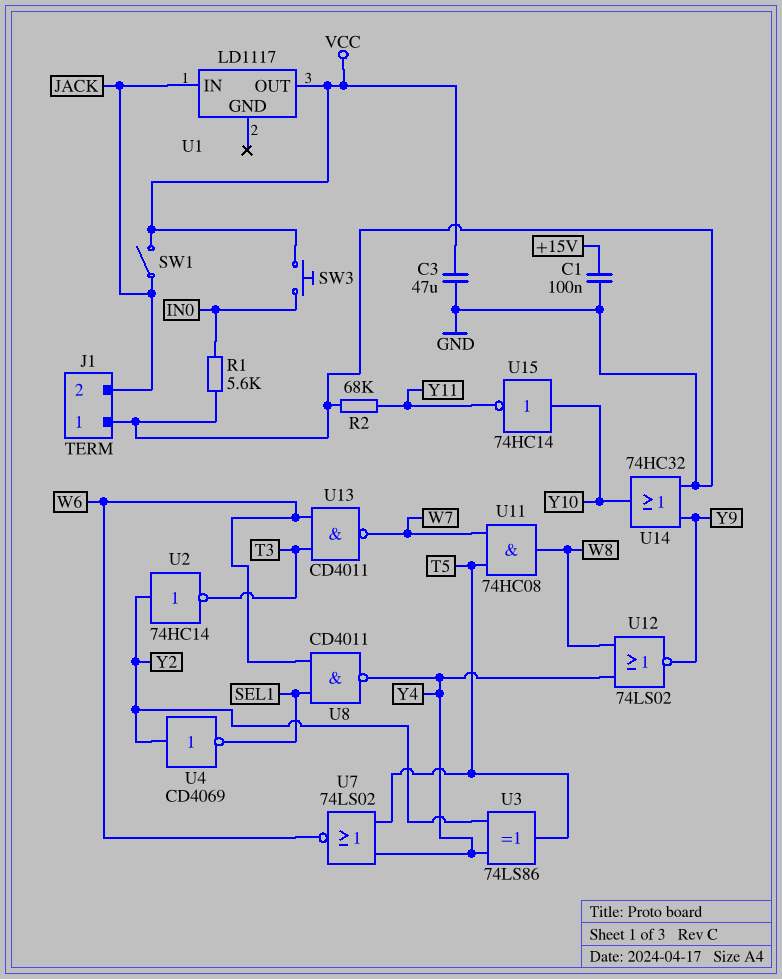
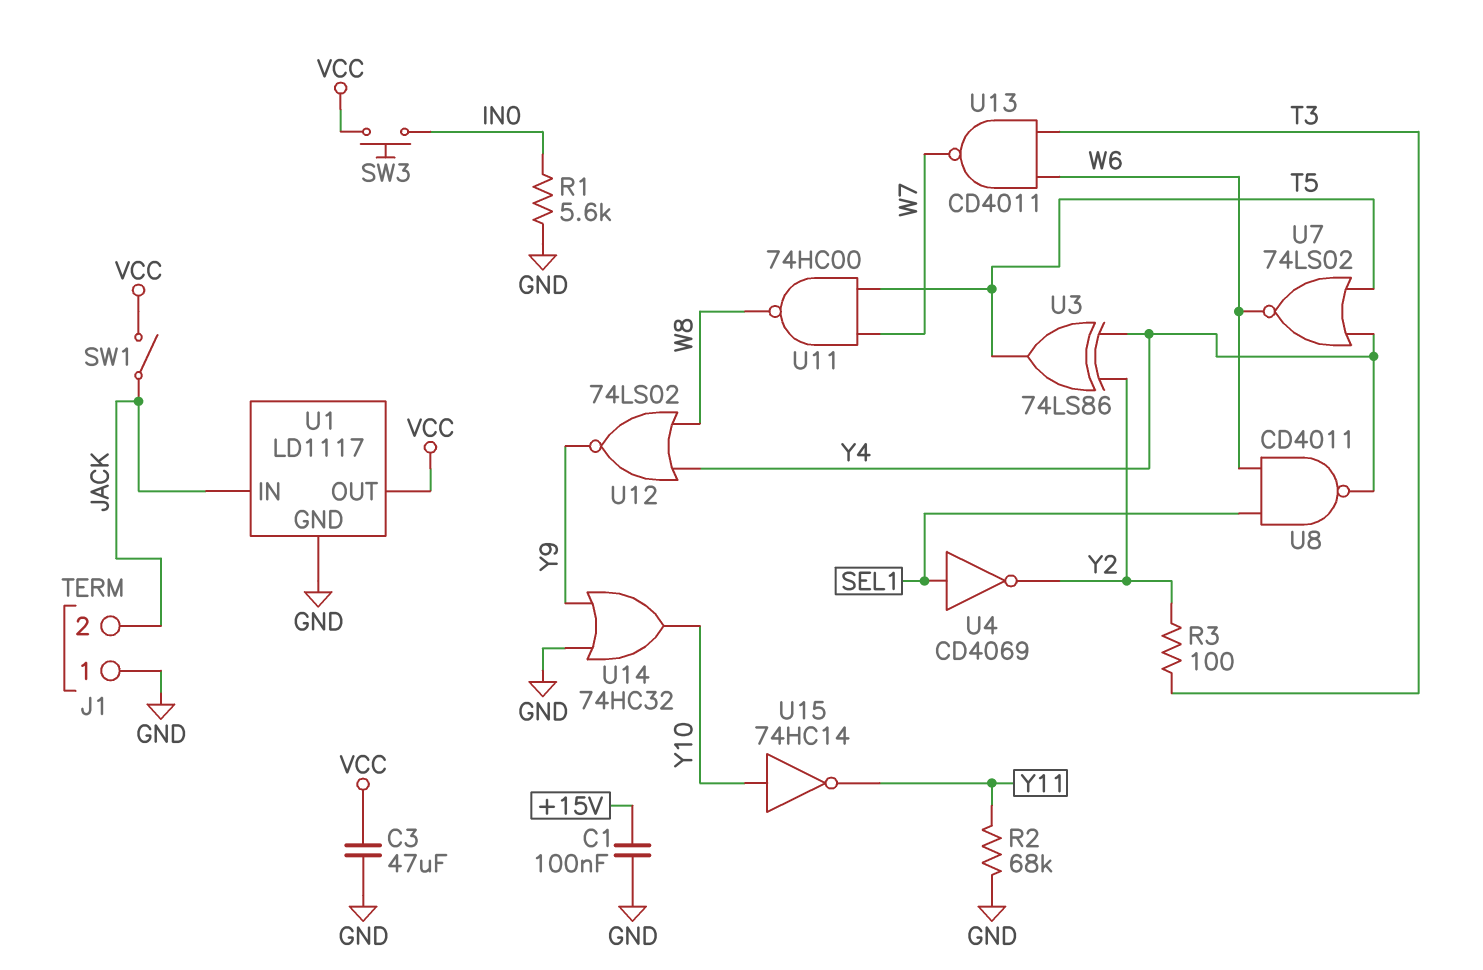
R3: none -> 100 (T3, Y2)
U1 pin GND: none -> GND
U2: NOT 74HC14 (in Y2, out T3) -> none
U4: NOT CD4069 (in Y2, out SEL1) -> NOT CD4069 (in SEL1, out Y2)
U11: AND 74HC08 (in T5, in W7, out W8) -> NAND 74HC00 (in T5, in W7, out W8)

